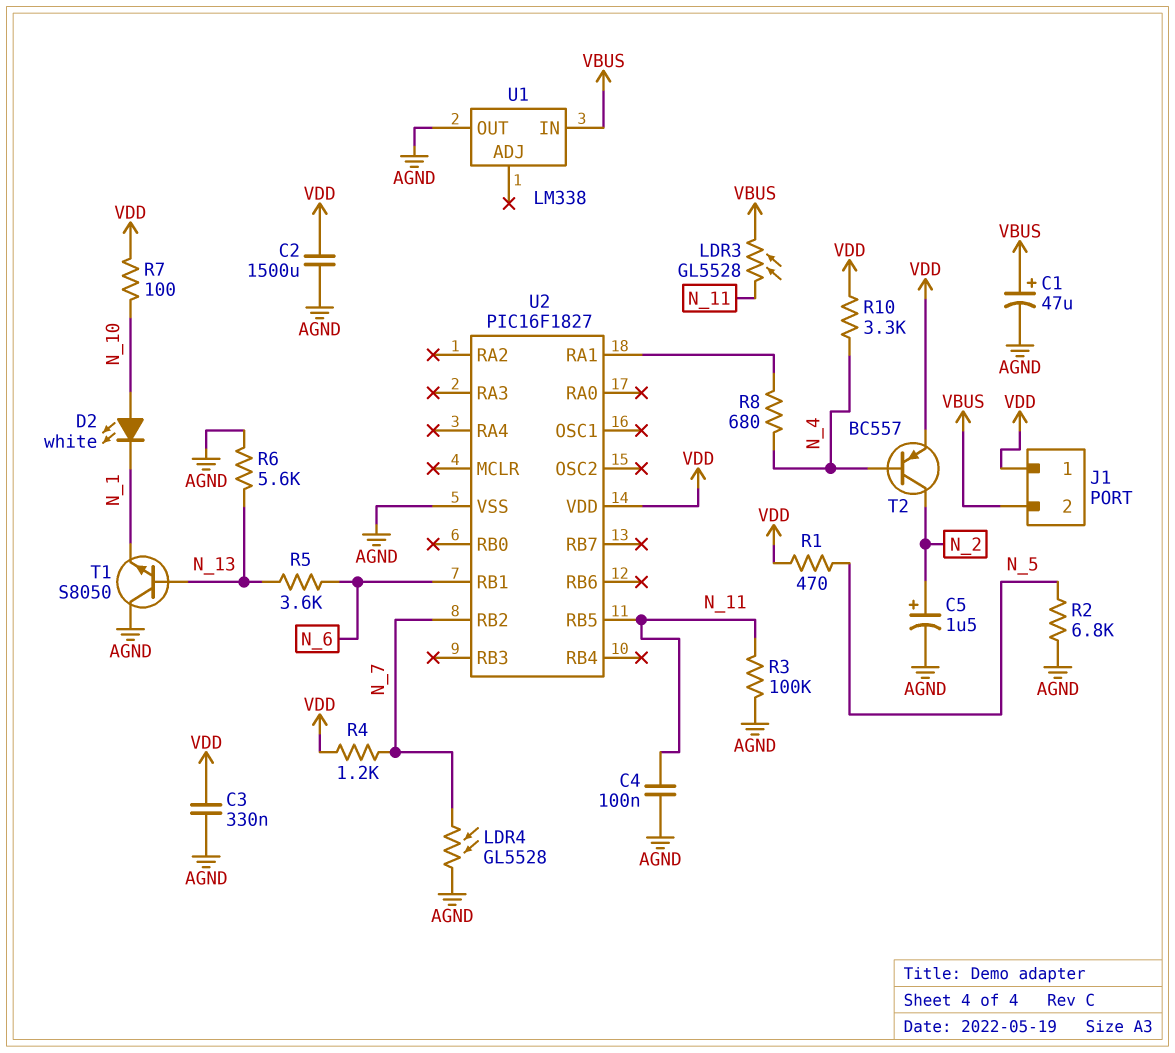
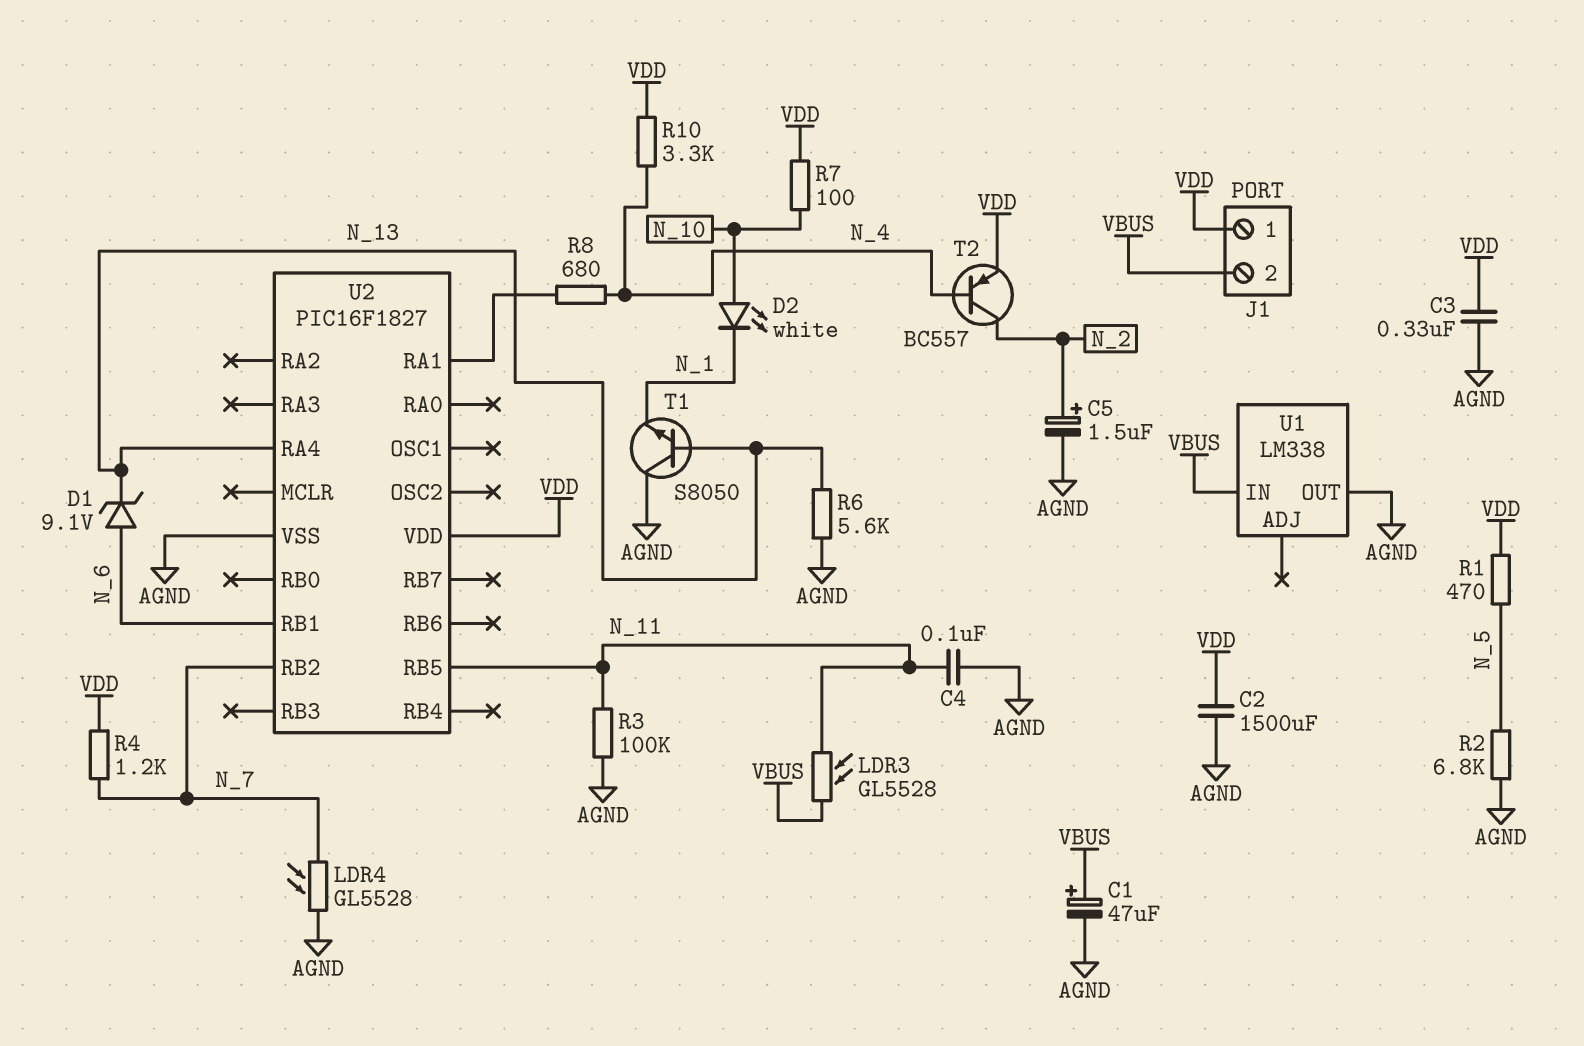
D1: none -> zener 9.1V (A N_6, K N_13)
R5: 3.6k (N_6, N_13) -> none
U2 pin RA4: none -> N_13

